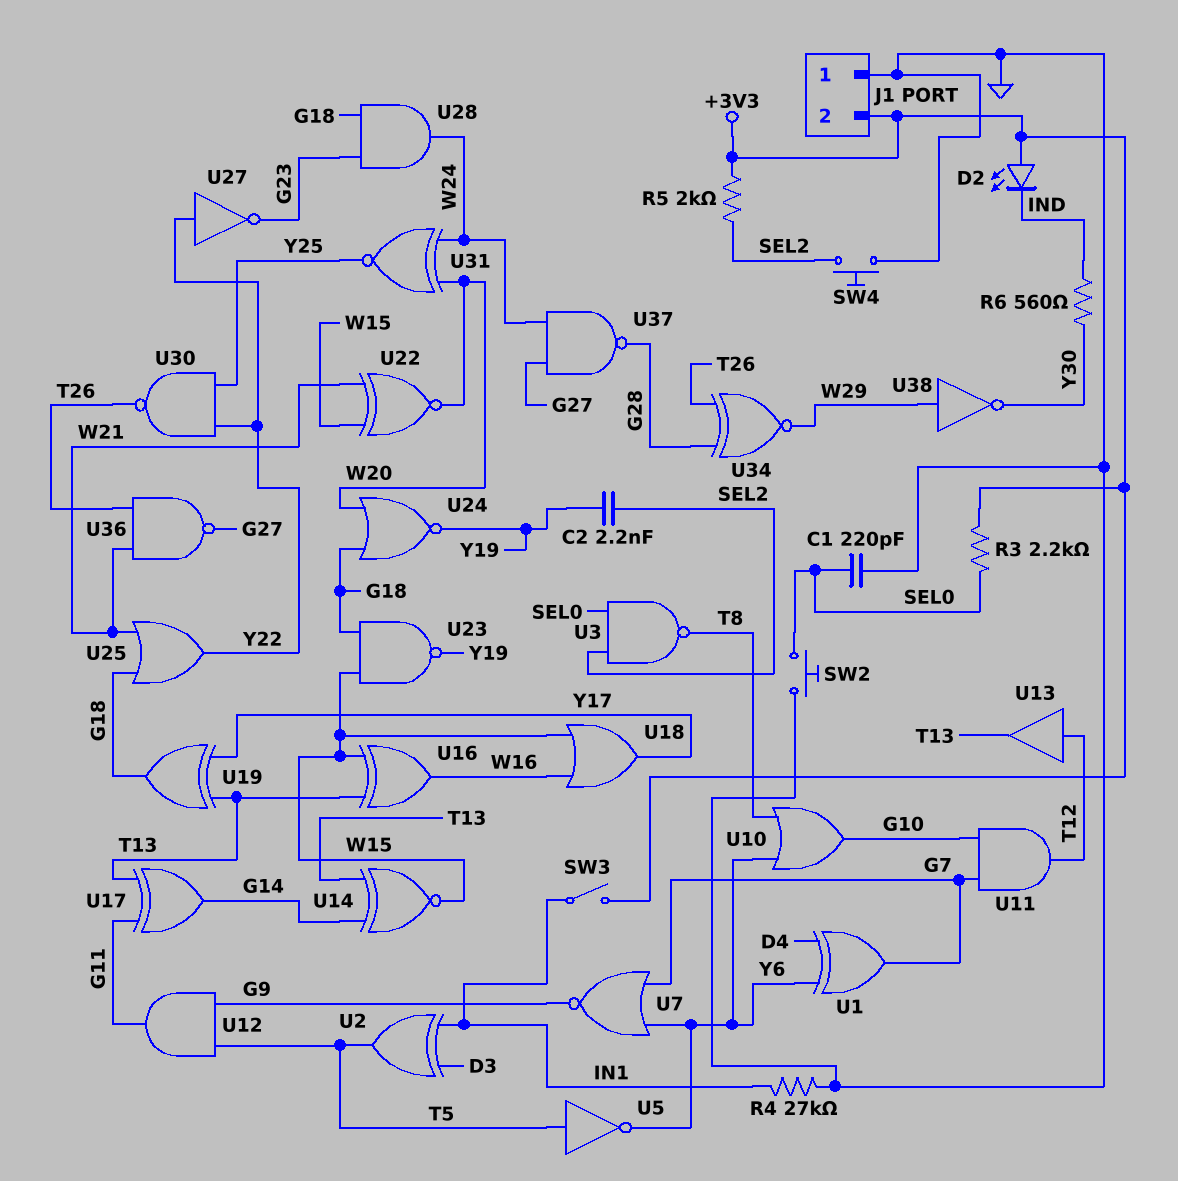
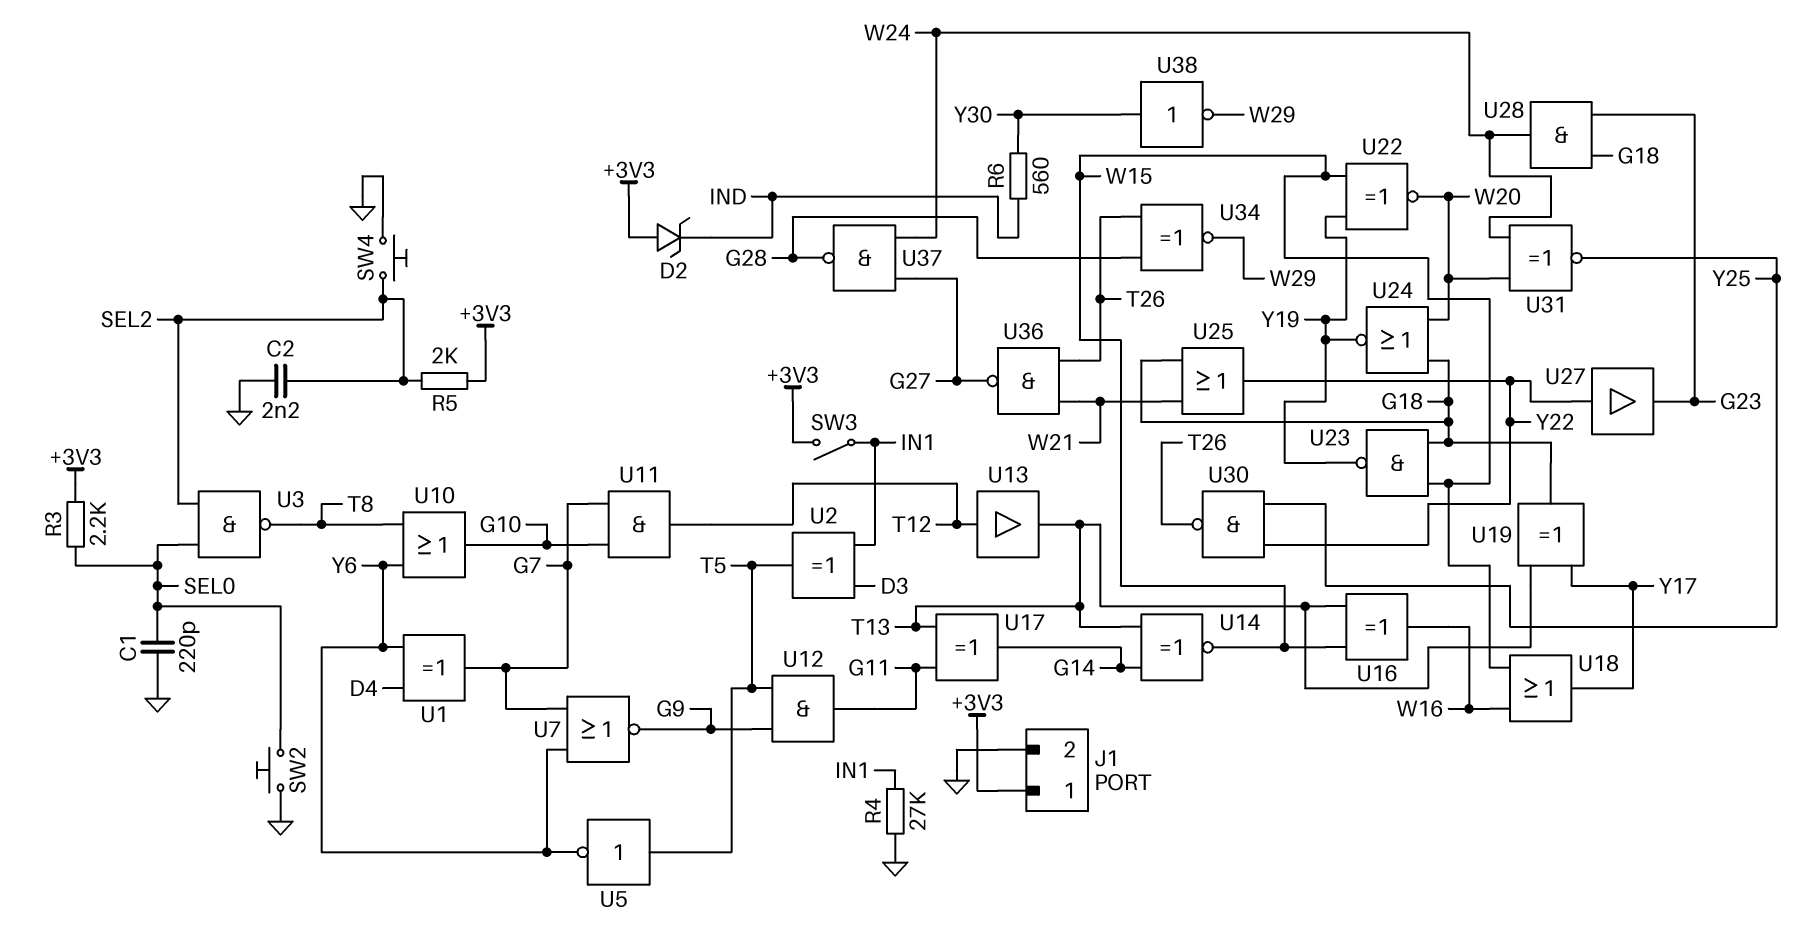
C2: 2.2nF (SEL2, Y19) -> 2.2nF (GND, SEL2)
D2: LED (A +3V3, K IND) -> zener (A +3V3, K IND)
J1 pin 1: GND -> +3V3
J1 pin 2: +3V3 -> GND
U22: XNOR (in W15, in W21, out W20) -> XNOR (in W15, in Y19, out W20)
U27: NOT (in Y22, out G23) -> buffer (in Y22, out G23)
U38: NOT (in W29, out Y30) -> NOT (in Y30, out W29)

